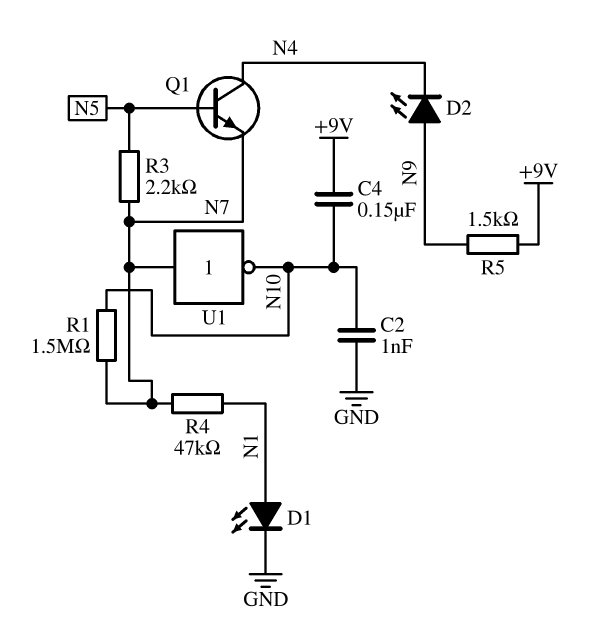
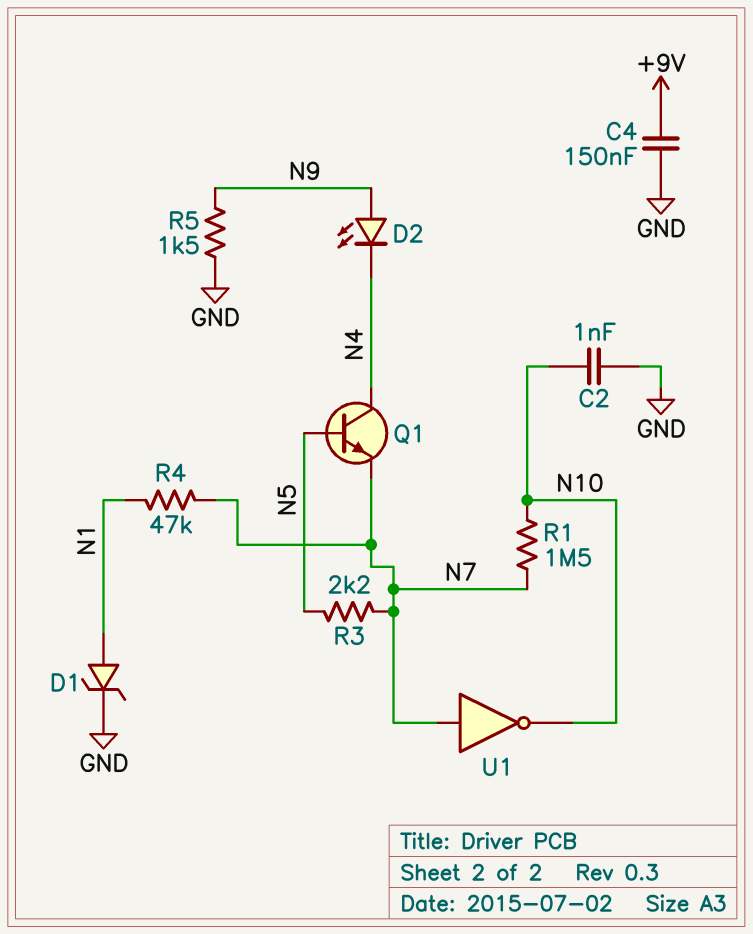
C4: 150nF (+9V, N10) -> 150nF (+9V, GND)
D1: LED (A N1, K GND) -> zener (A N1, K GND)
R5: 1.5k (+9V, N9) -> 1.5k (GND, N9)

